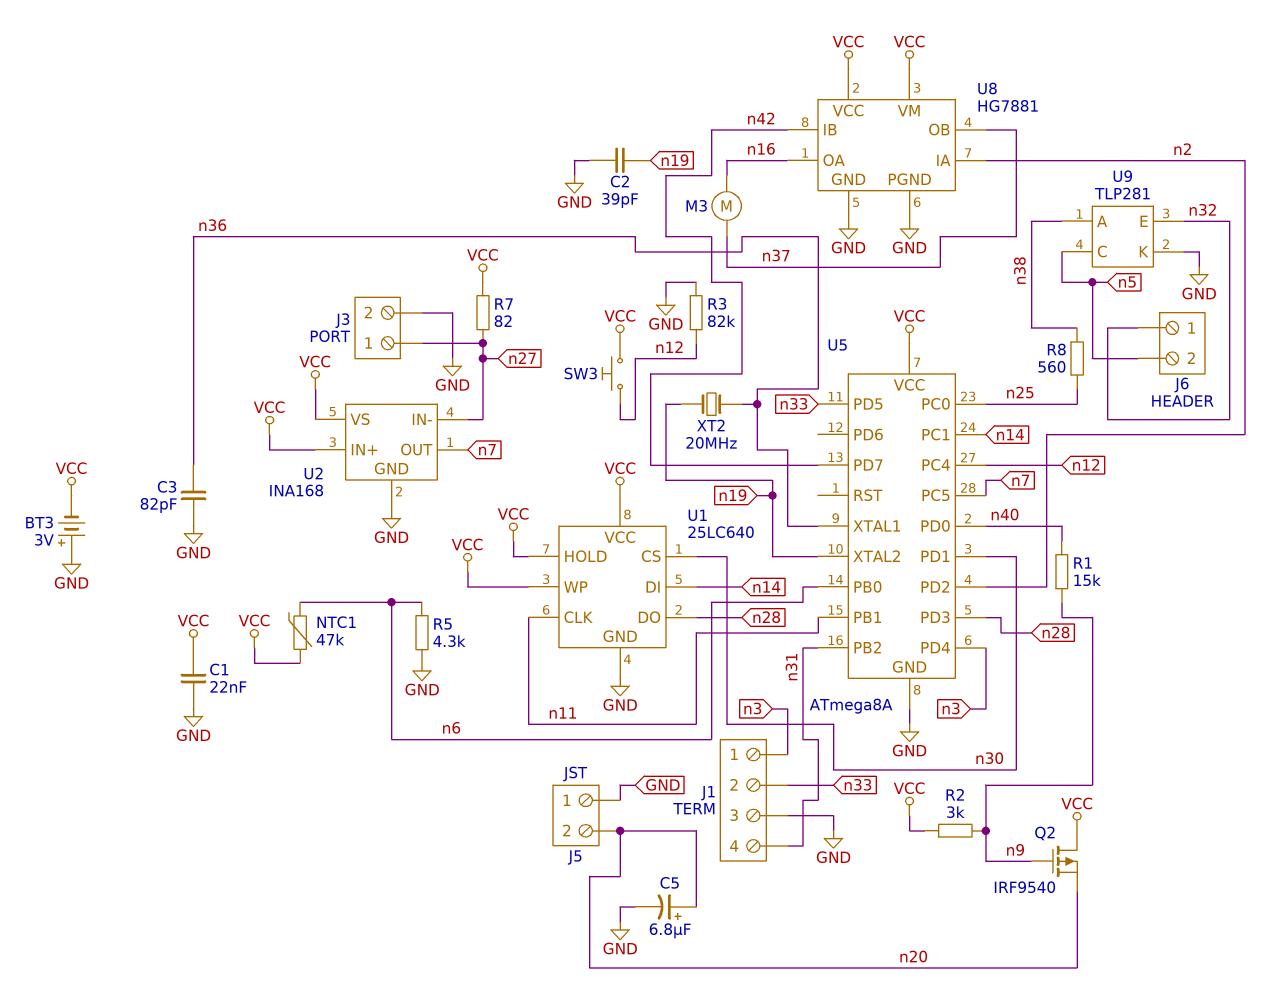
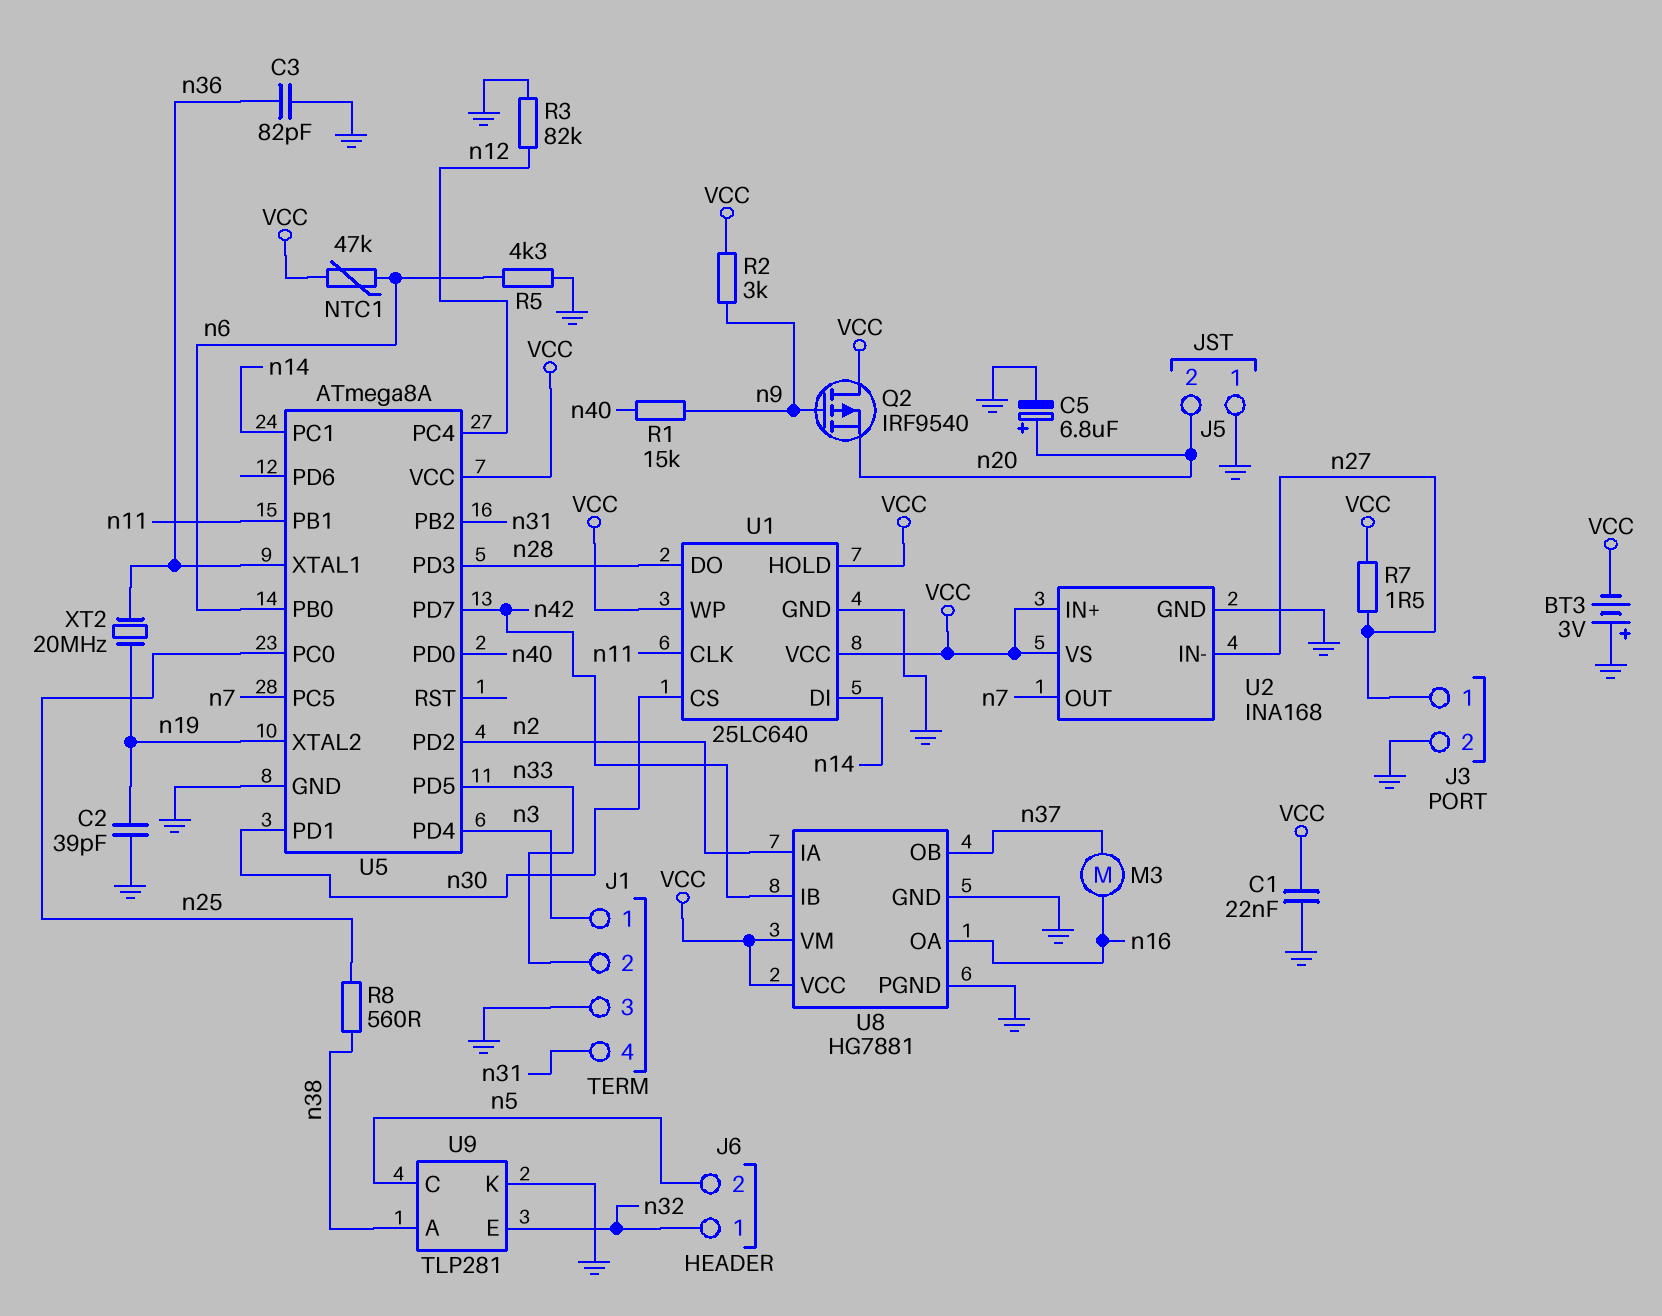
R7: 82 (VCC, n27) -> 1.5 (VCC, n27)
SW3: button (VCC, n12) -> none

